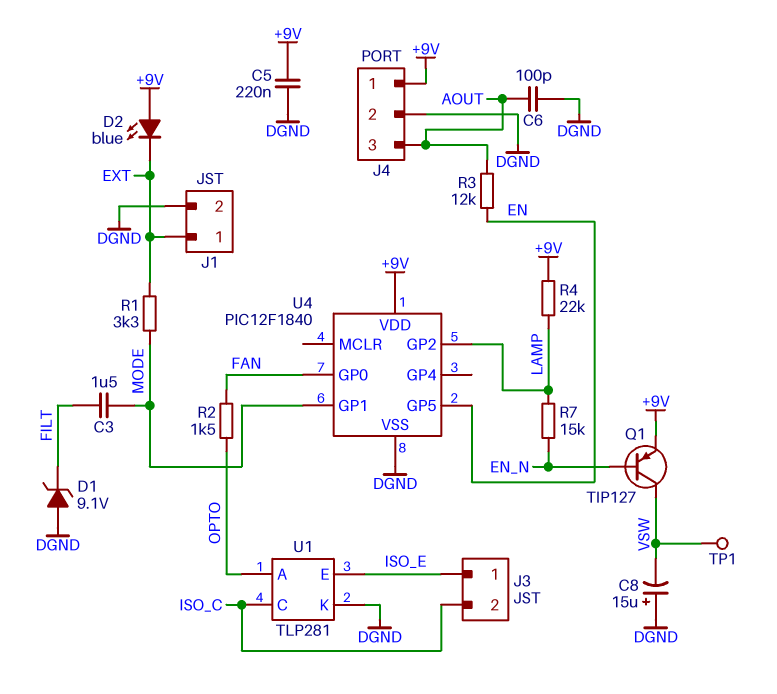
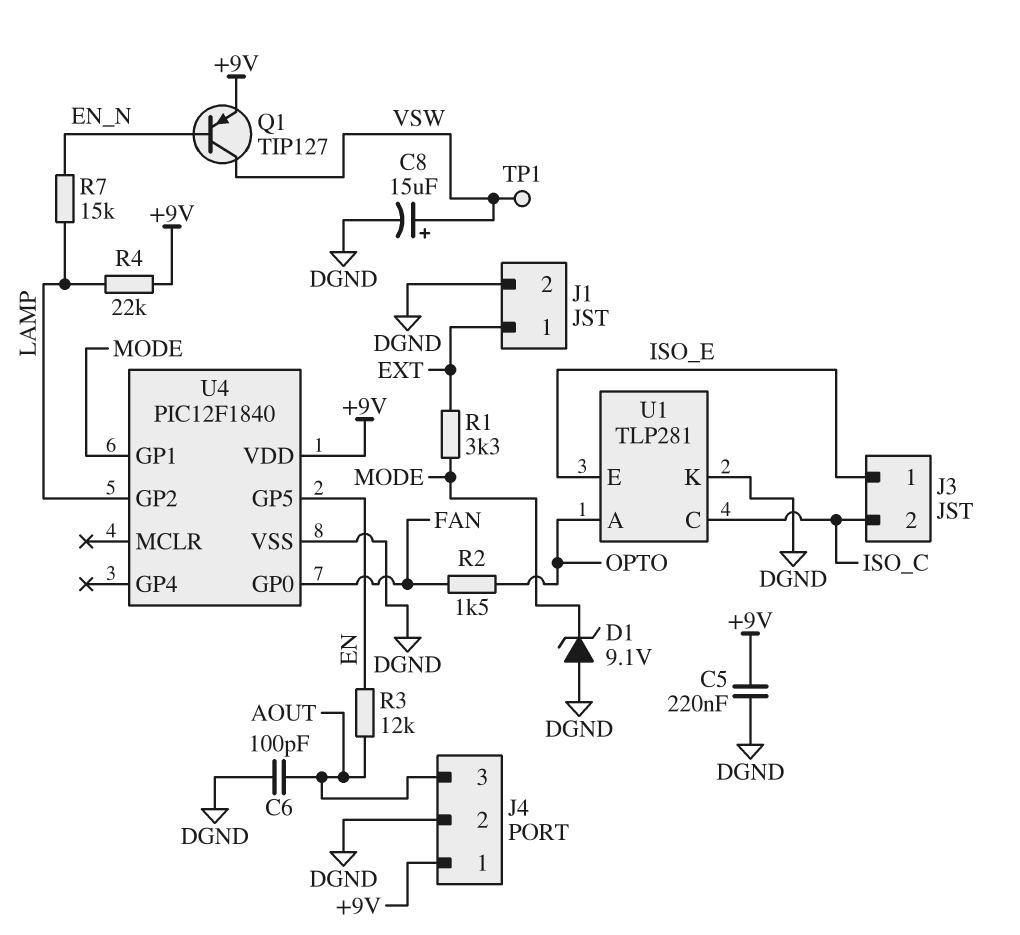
C3: 1.5uF (FILT, MODE) -> none
C8: 15uF (plus DGND, minus VSW) -> 15uF (plus VSW, minus DGND)
D1: zener 9.1V (A DGND, K FILT) -> zener 9.1V (A DGND, K MODE)
D2: LED blue (A +9V, K EXT) -> none

